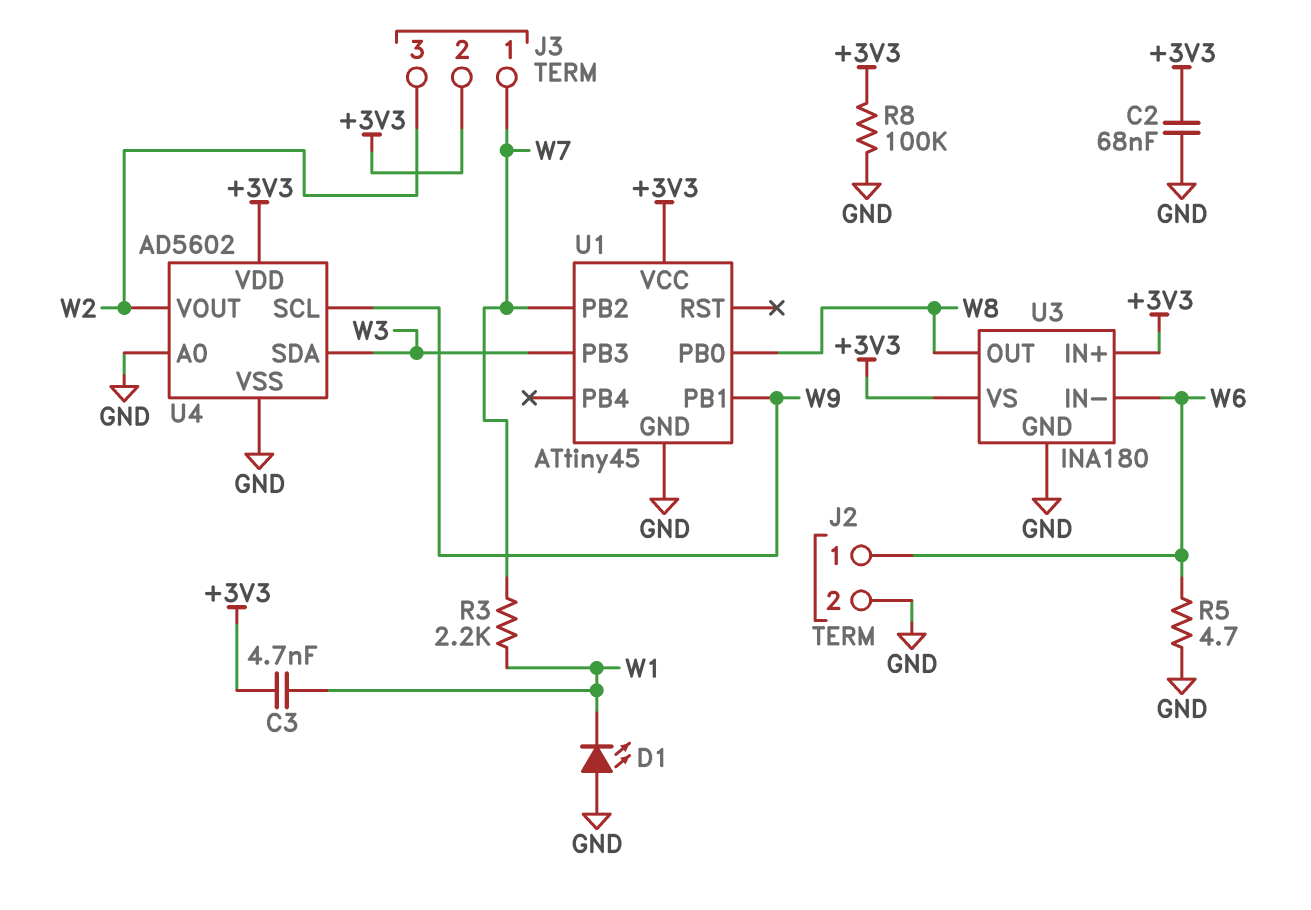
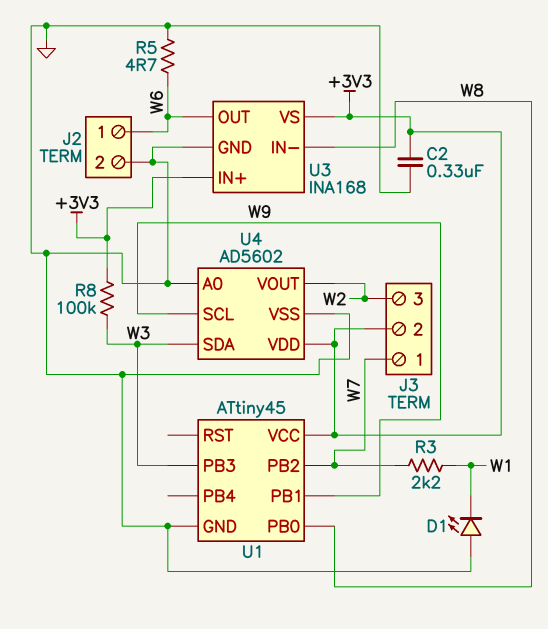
C2: 68nF (+3V3, GND) -> 330nF (+3V3, GND)
C3: 4.7nF (+3V3, W1) -> none
R8: 100k (+3V3, GND) -> 100k (+3V3, W3)
U3: INA180 -> INA168
U3 pin IN-: W6 -> W8
U3 pin OUT: W8 -> W6

